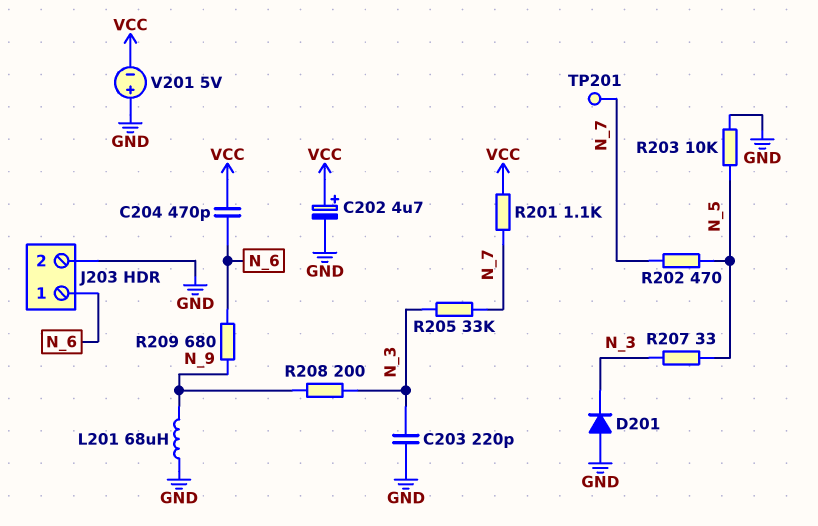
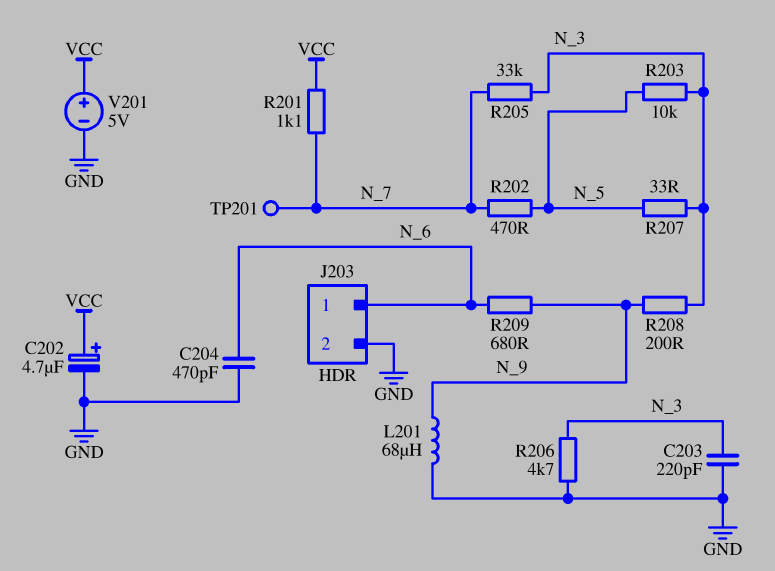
C204: 470pF (N_6, VCC) -> 470pF (GND, N_6)
D201: diode (A GND, K N_3) -> none
R203: 10k (GND, N_5) -> 10k (N_3, N_5)
R206: none -> 4.7k (GND, N_3)
V201: 5V (plus GND, minus VCC) -> 5V (plus VCC, minus GND)

